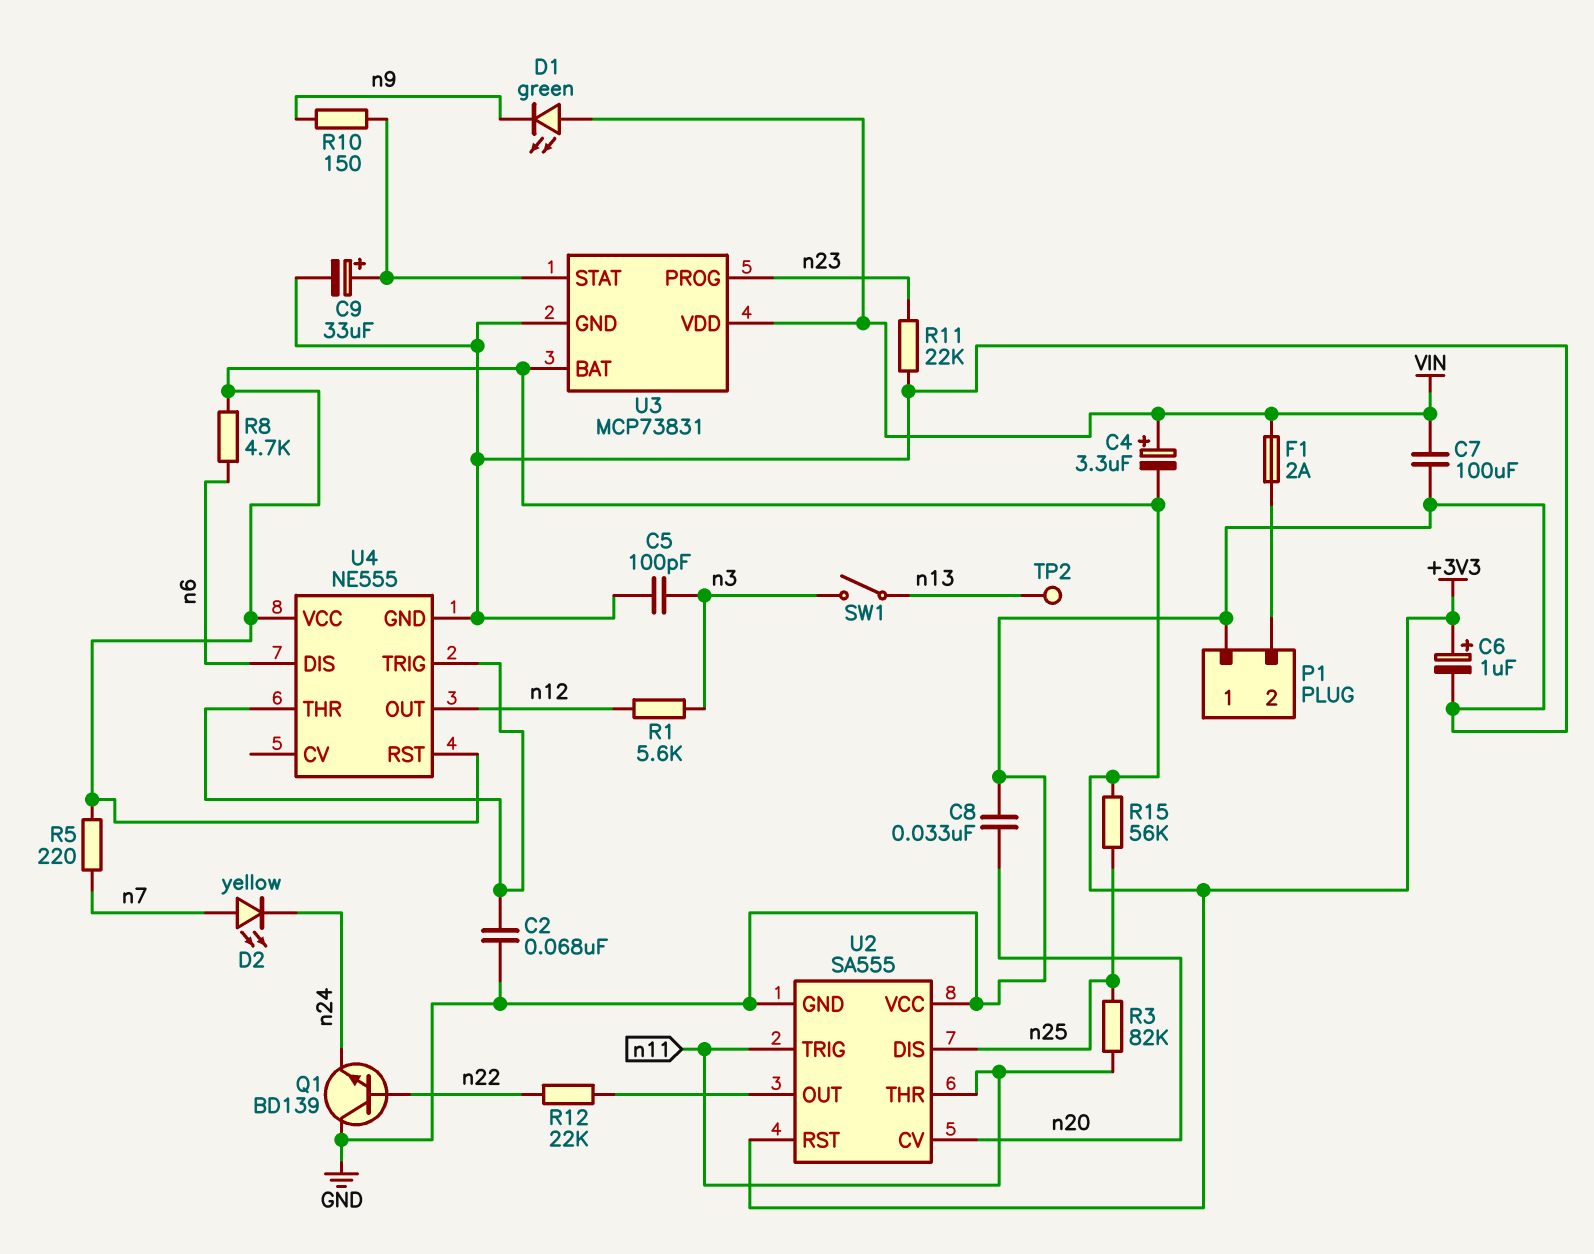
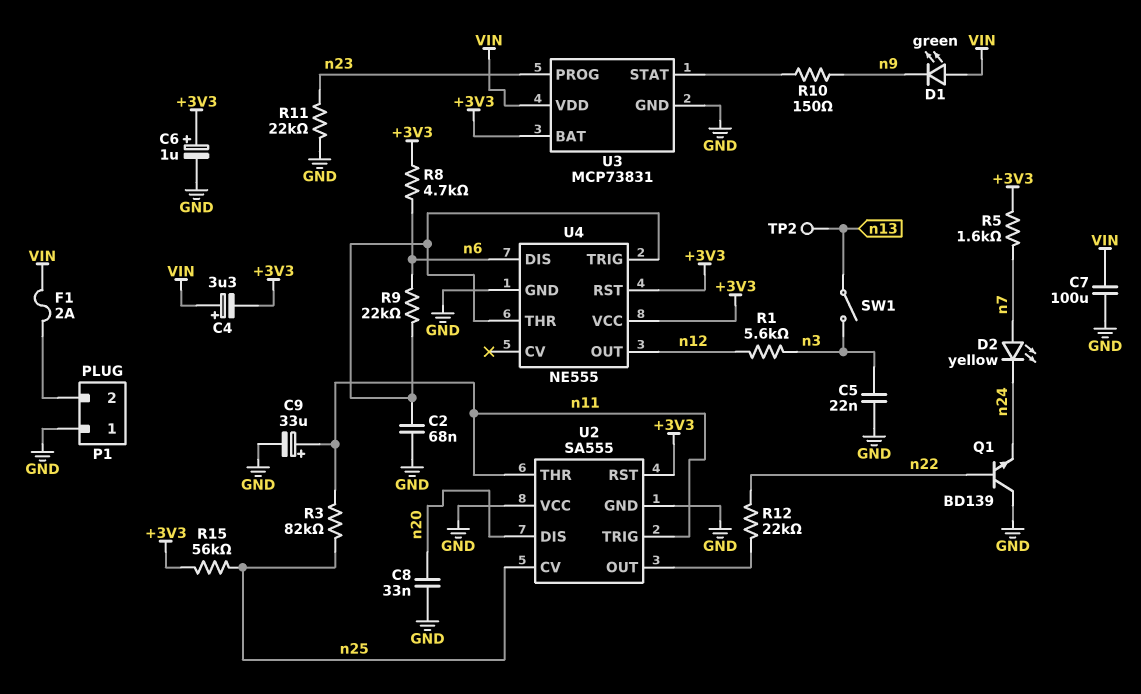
C5: 100pF (GND, n3) -> 22nF (GND, n3)
C9: 33uF (plus U3/STAT, minus GND) -> 33uF (plus n11, minus GND)
R5: 220 (+3V3, n7) -> 1.6k (+3V3, n7)
R9: none -> 22k (U4/THR, n6)
U2 pin CV: n20 -> n25
U2 pin DIS: n25 -> n20

